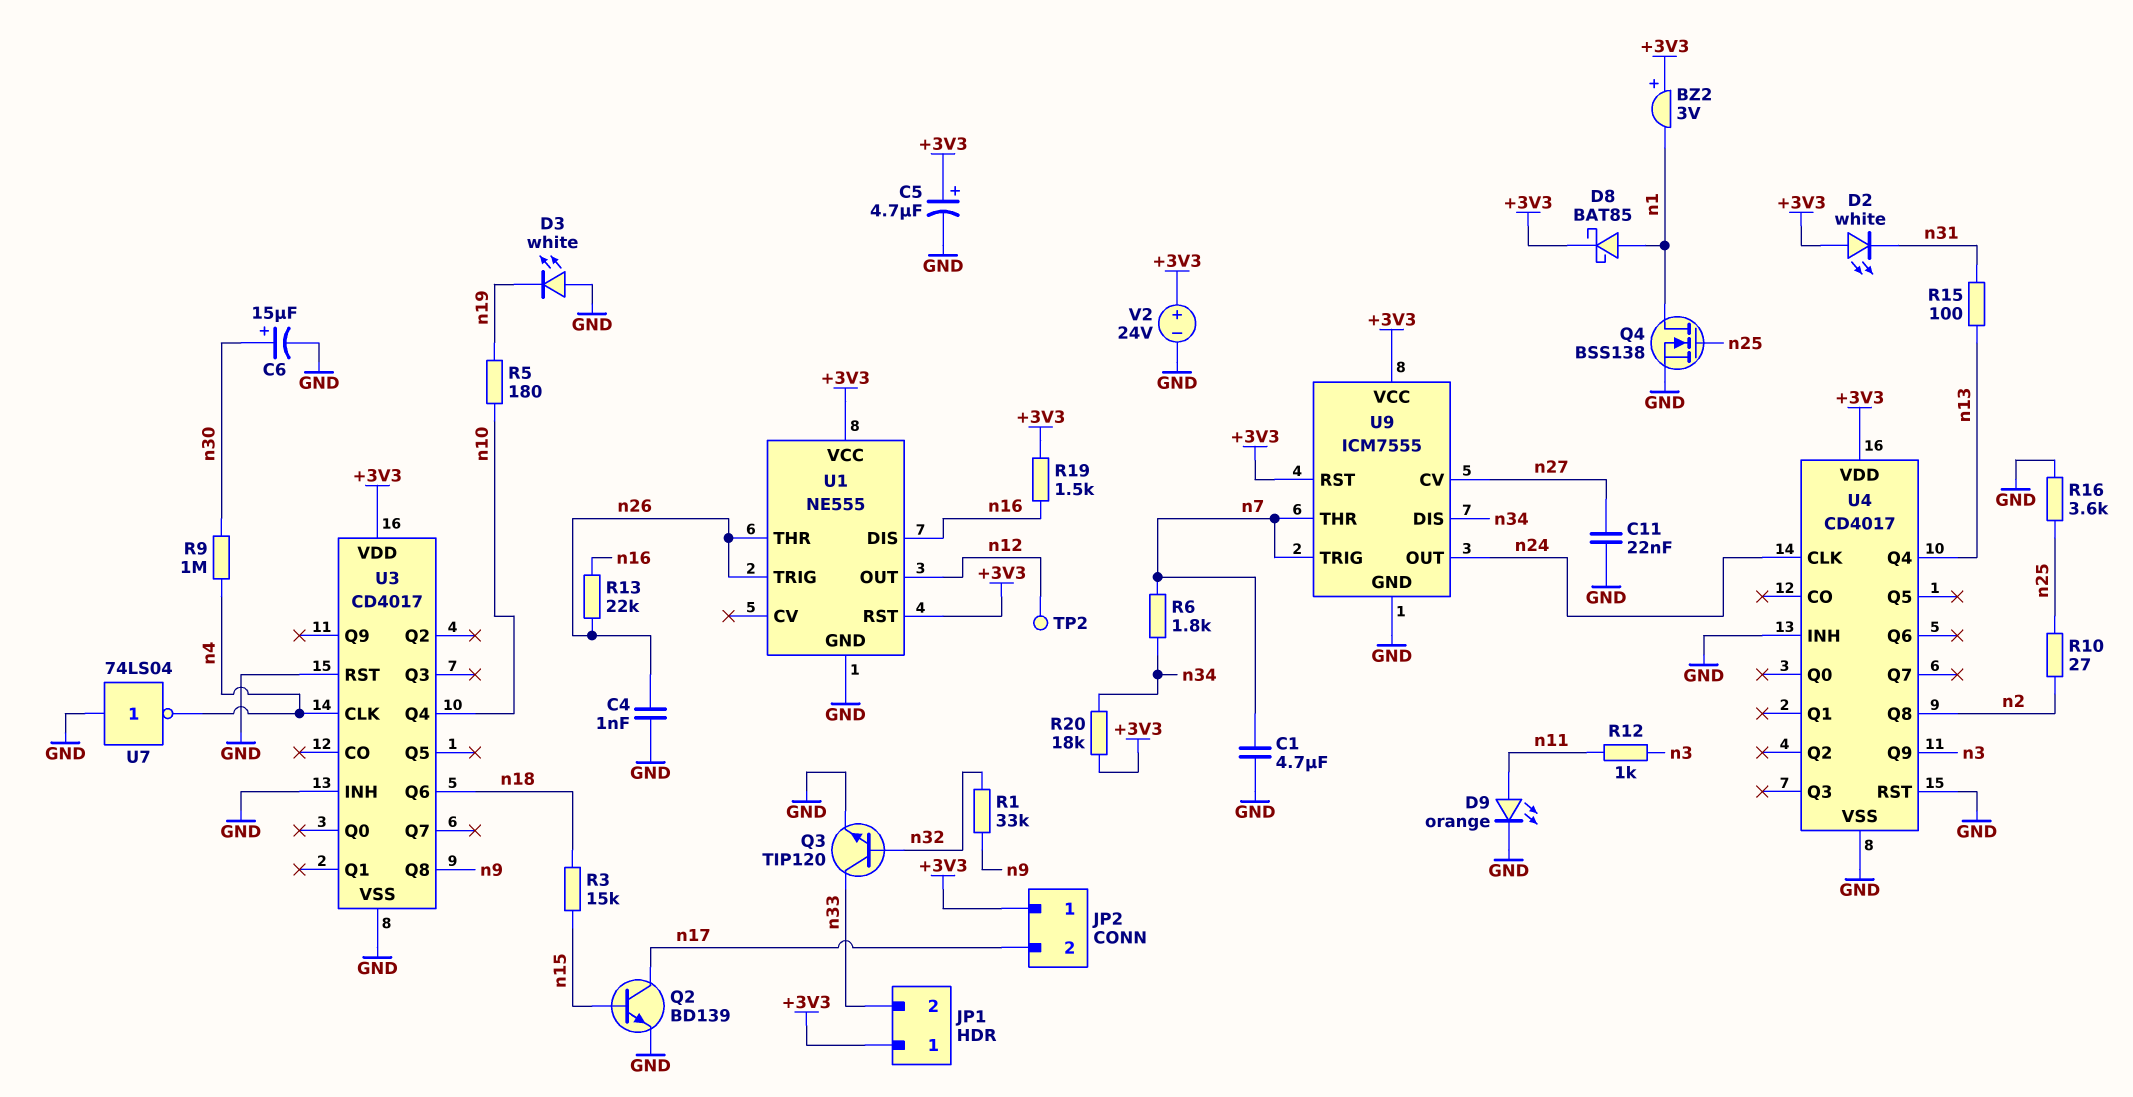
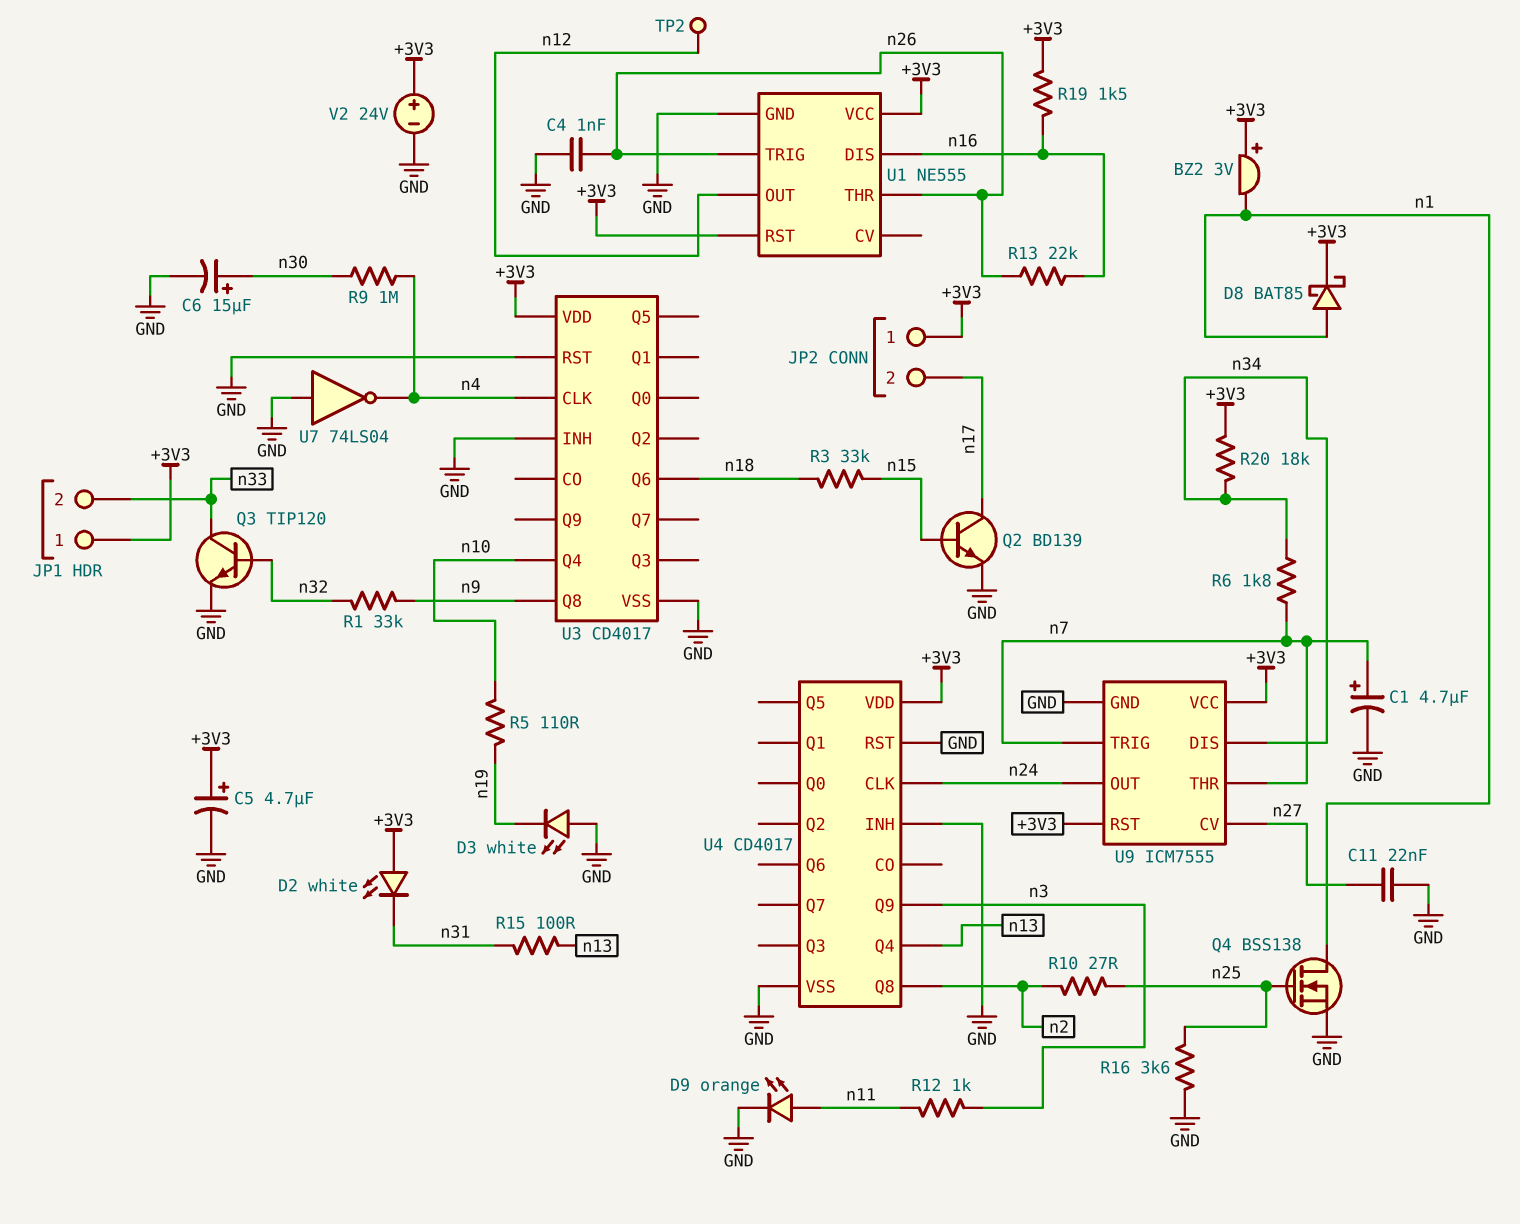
C1: 4.7uF (GND, n7) -> 4.7uF (plus n7, minus GND)
R3: 15k (n15, n18) -> 33k (n15, n18)
R5: 180 (n10, n19) -> 110 (n10, n19)

